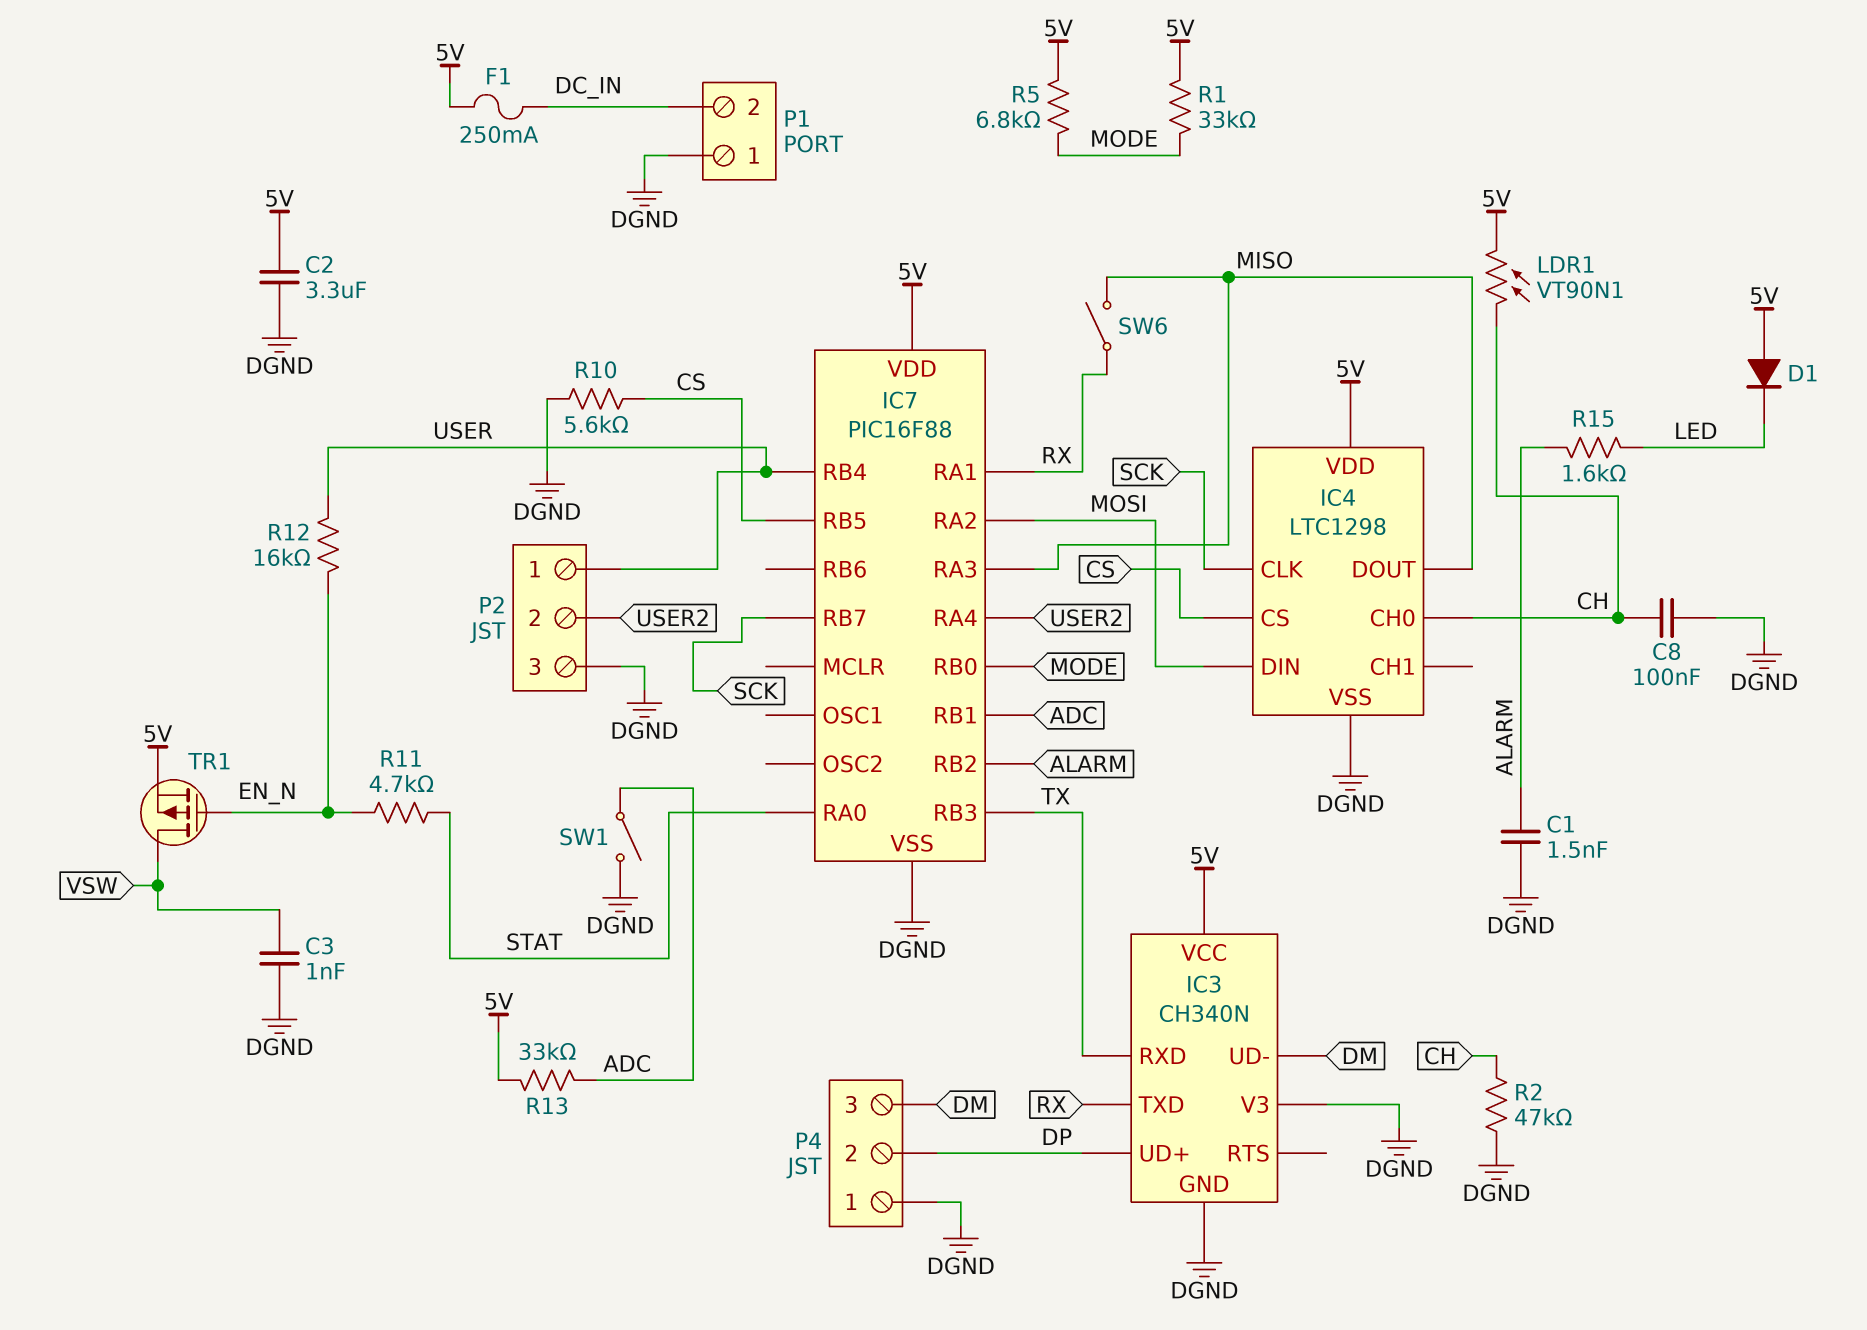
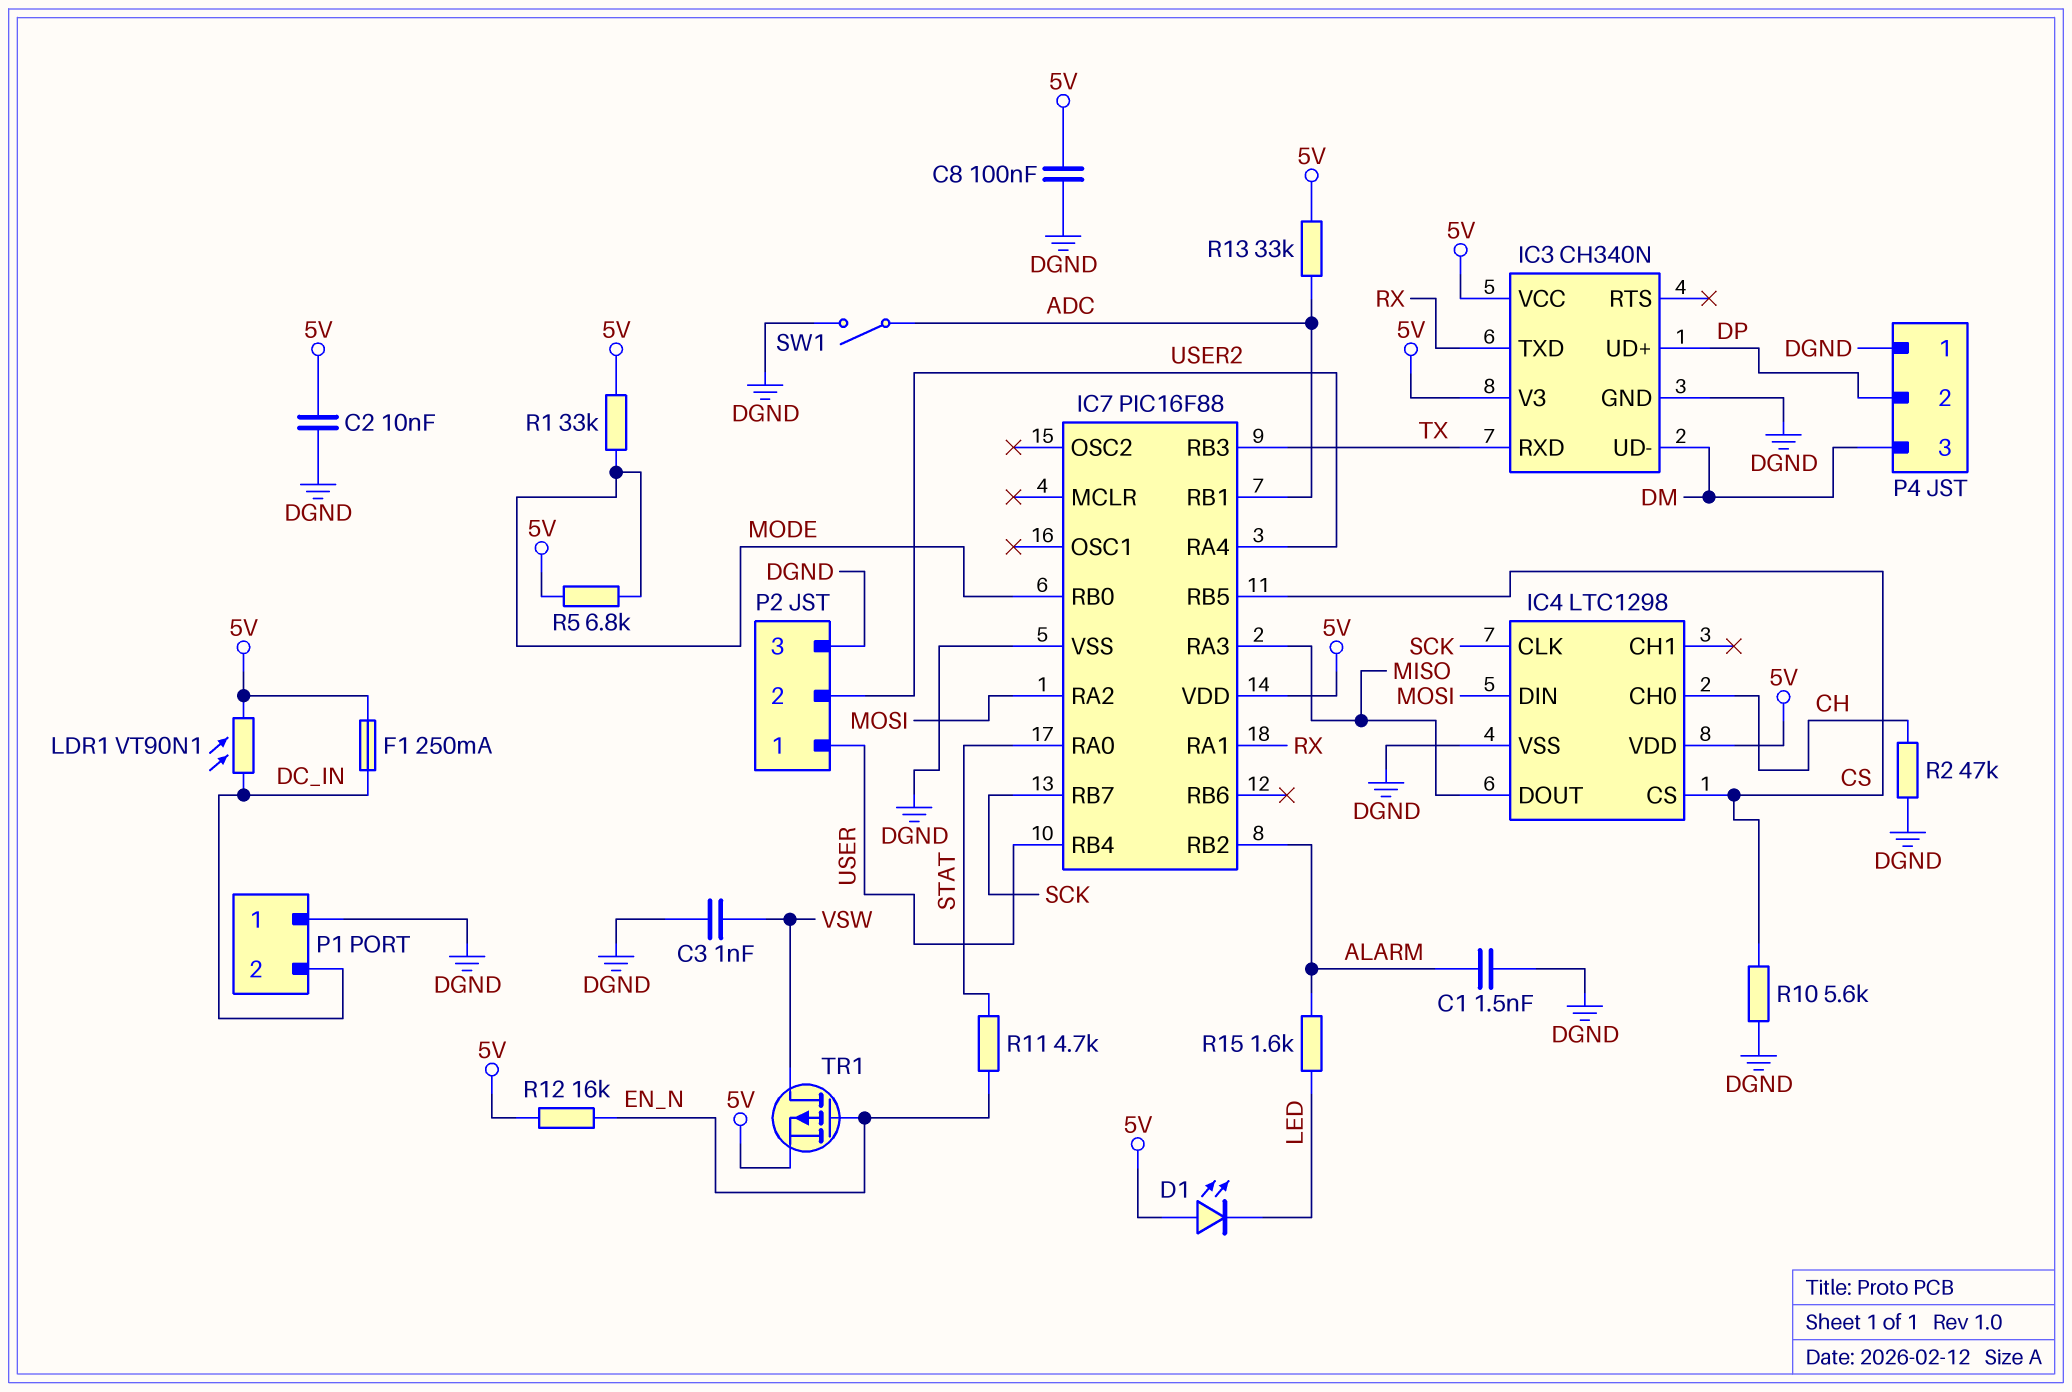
C2: 3.3uF (5V, DGND) -> 10nF (5V, DGND)
C8: 100nF (CH, DGND) -> 100nF (5V, DGND)
D1: diode (A 5V, K LED) -> LED (A 5V, K LED)
IC3 pin V3: DGND -> 5V
LDR1: VT90N1 (5V, CH) -> VT90N1 (5V, DC_IN)
R12: 16k (EN_N, USER) -> 16k (5V, EN_N)
SW6: switch (MISO, RX) -> none

